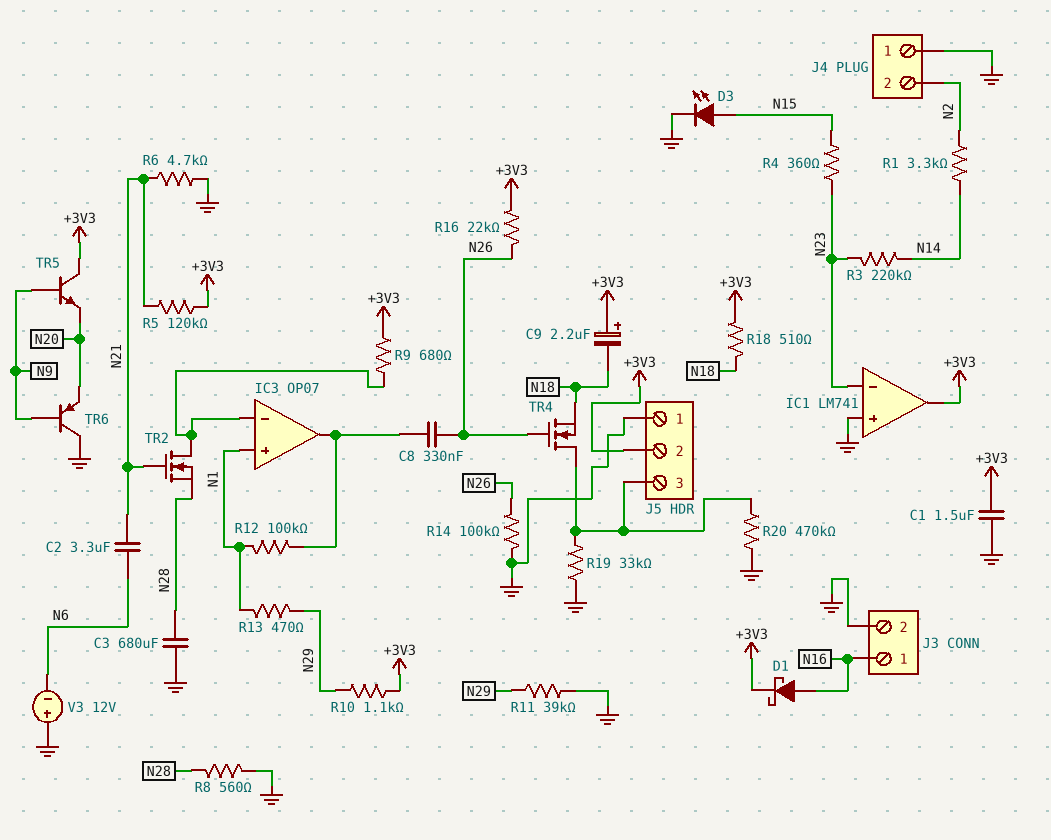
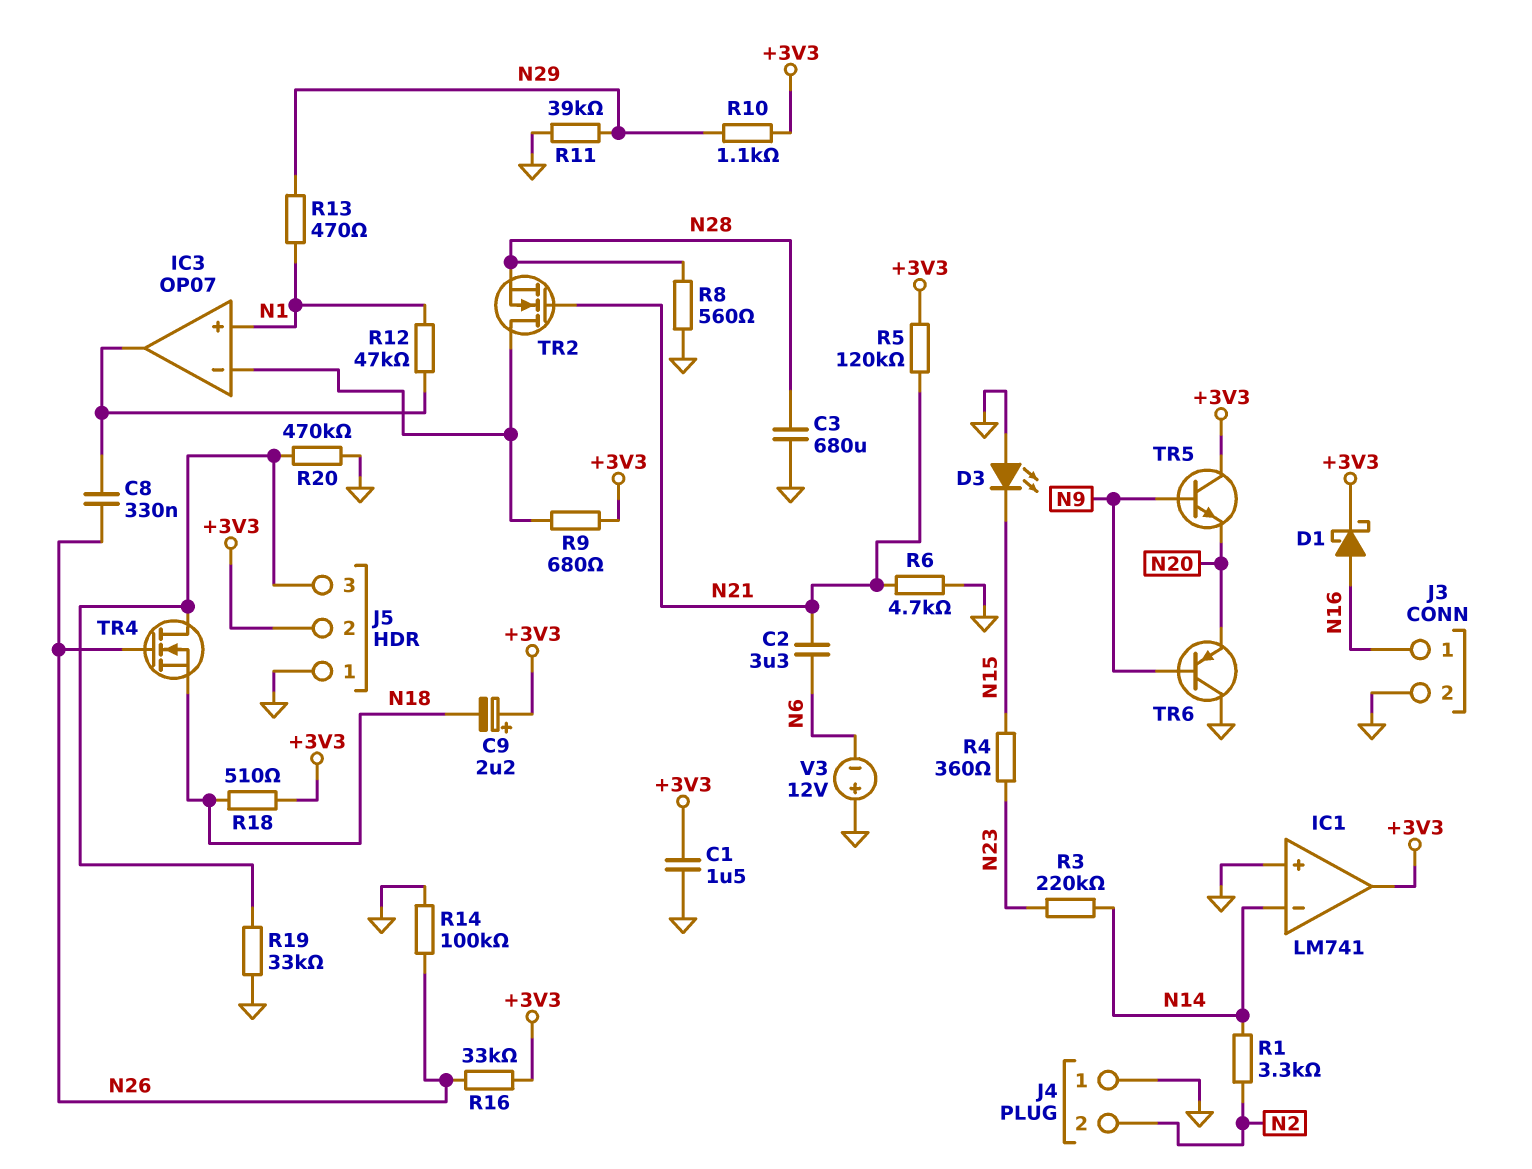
D3: LED (A N15, K GND) -> LED (A GND, K N15)
IC1 pin in-: N23 -> N14
R12: 100k (IC3/out, N1) -> 47k (IC3/out, N1)
R16: 22k (+3V3, N26) -> 33k (+3V3, N26)

